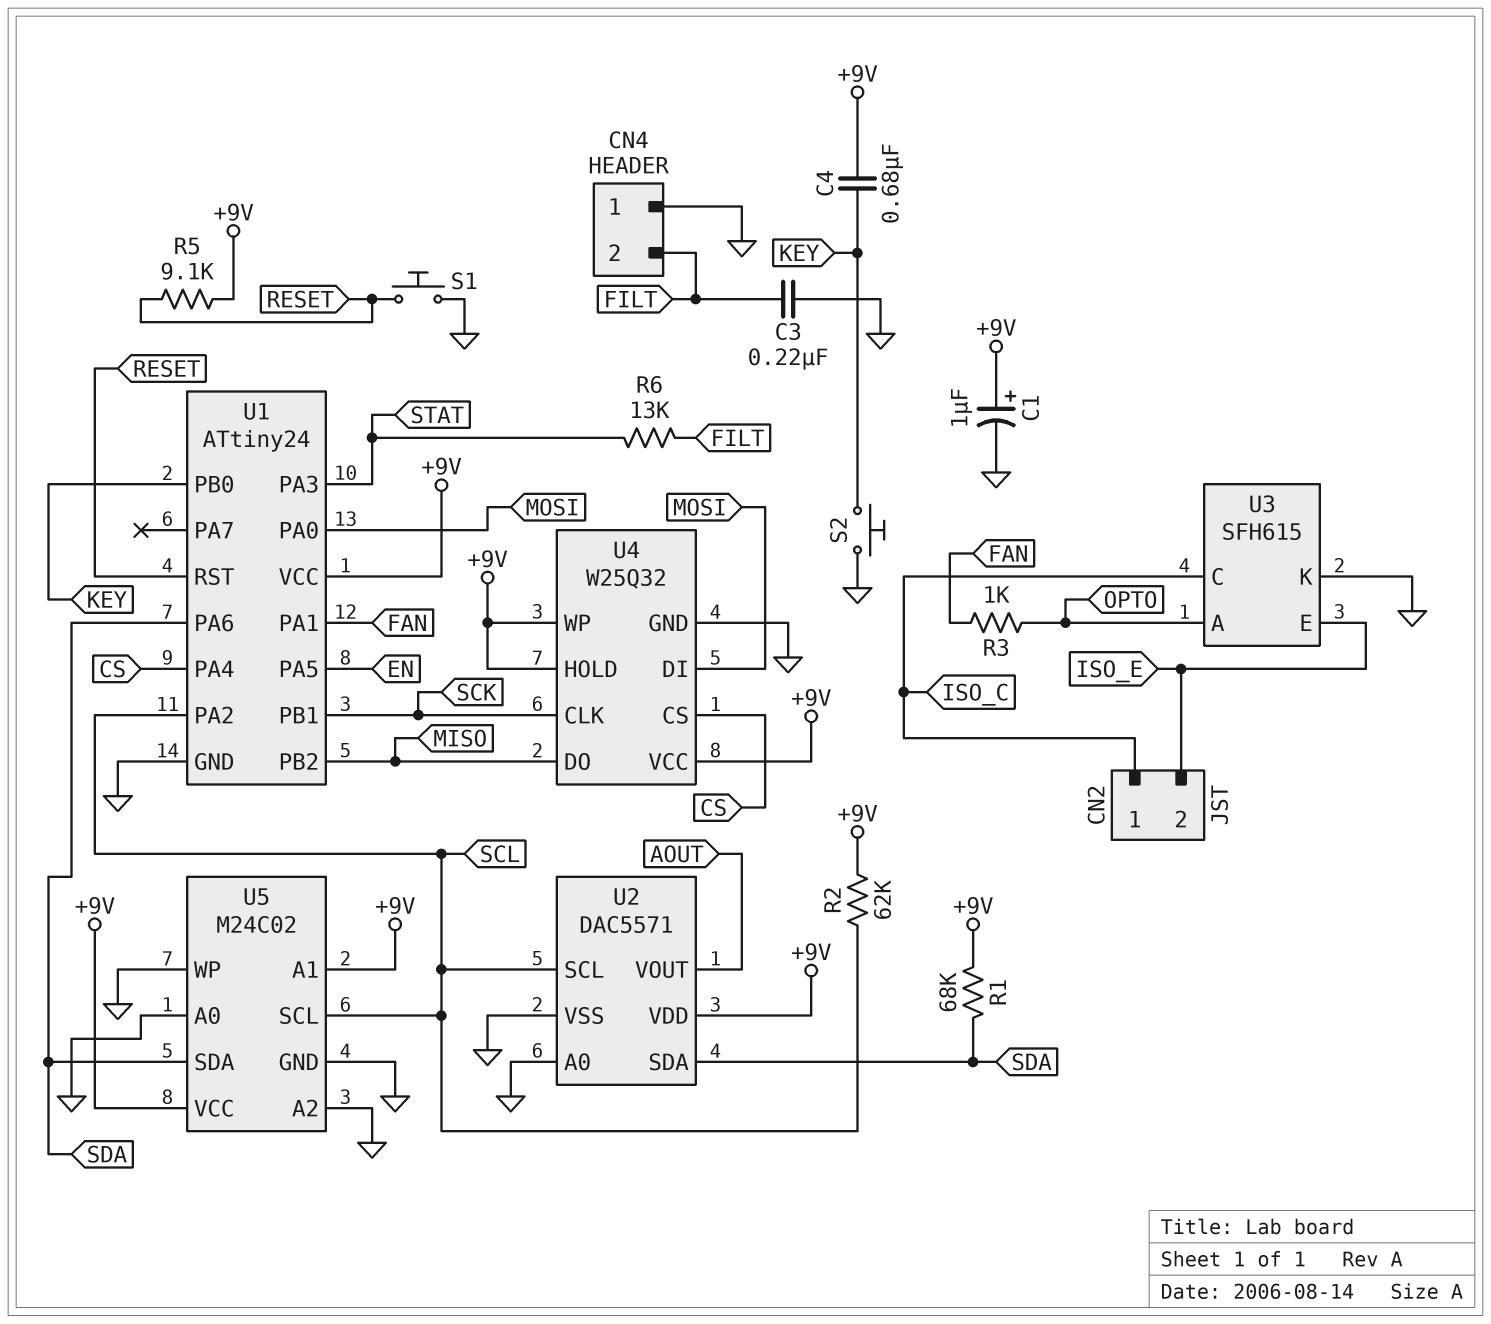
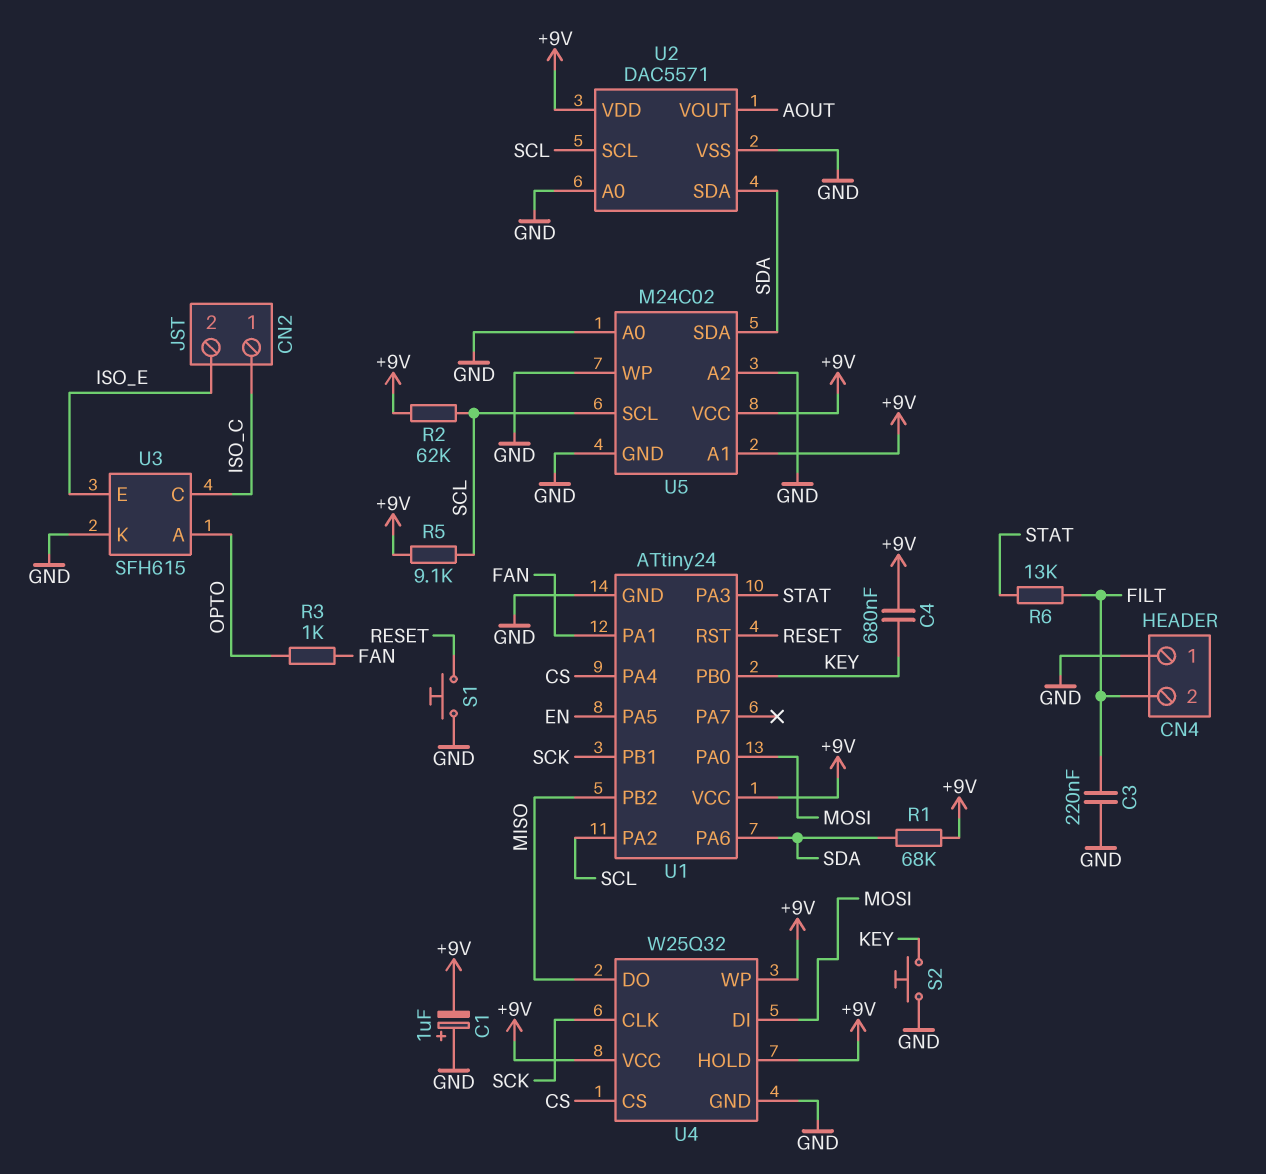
C1: 1uF (plus +9V, minus GND) -> 1uF (plus GND, minus +9V)
R5: 9.1k (+9V, RESET) -> 9.1k (+9V, SCL)

